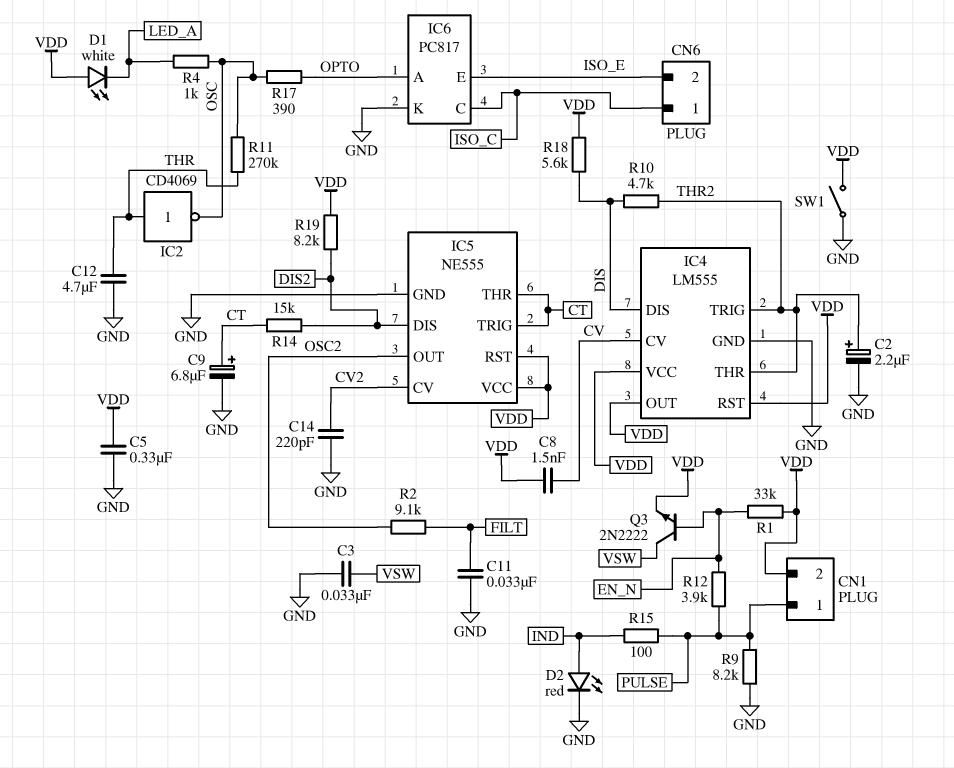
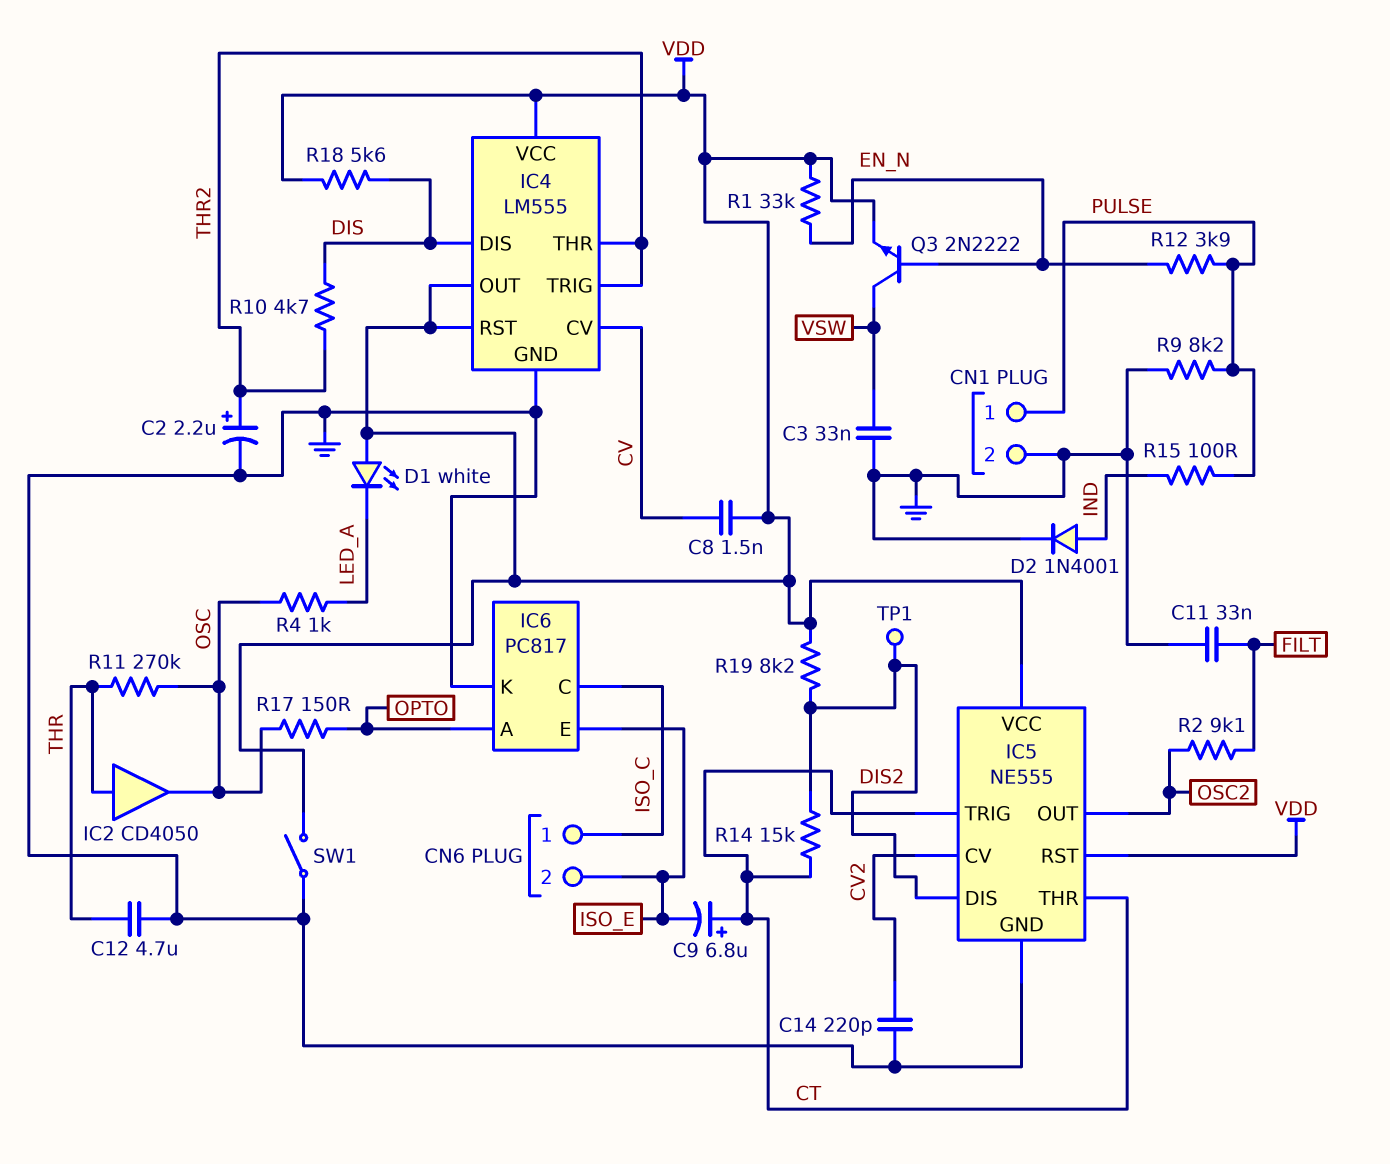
C5: 330nF (GND, VDD) -> none
C9: 6.8uF (plus CT, minus GND) -> 6.8uF (plus CT, minus ISO_E)
CN1 pin 2: VDD -> GND
D2: LED red (A IND, K GND) -> diode 1N4001 (A IND, K GND)
IC2: NOT CD4069 (in THR, out OSC) -> buffer CD4050 (in THR, out OSC)
R17: 390 (OPTO, OSC) -> 150 (OPTO, OSC)
TP1: none -> test point (DIS2)

